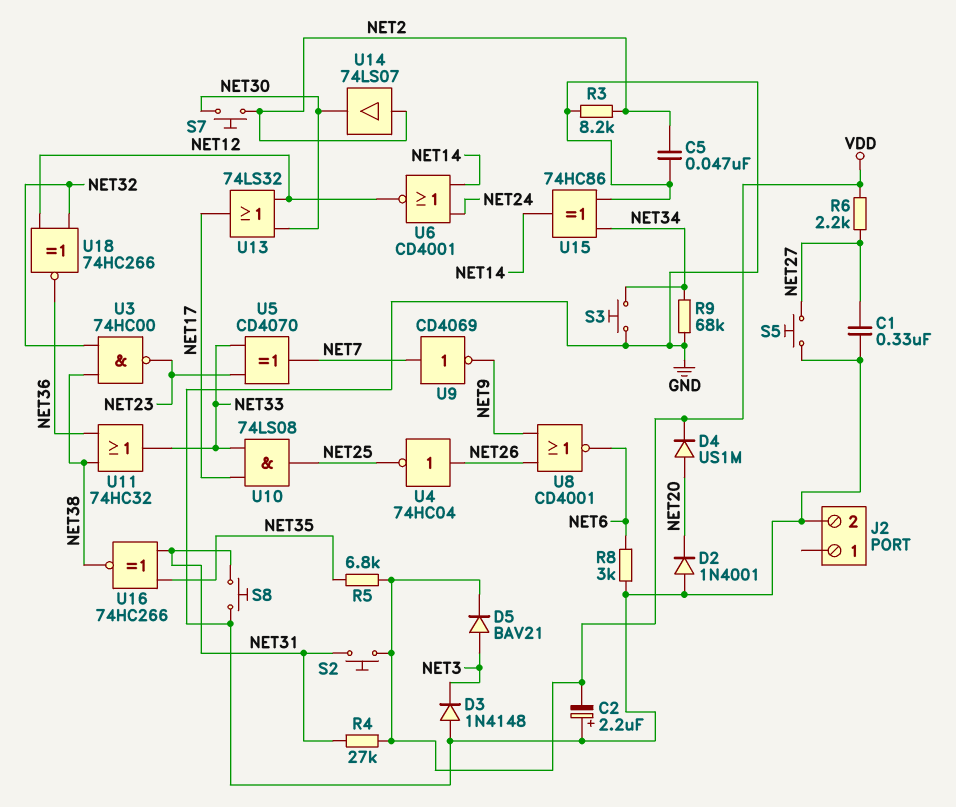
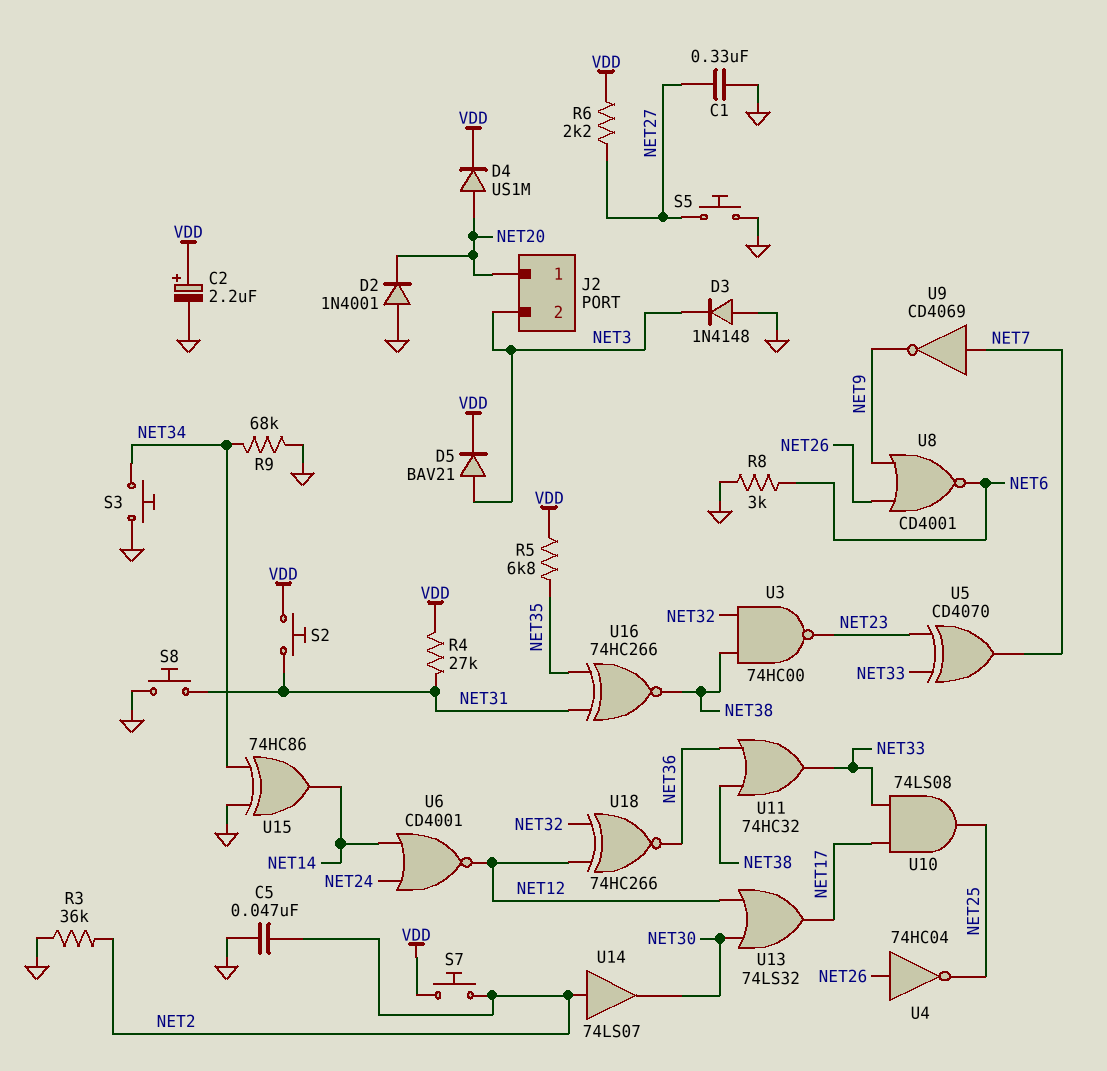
C2: 2.2uF (plus GND, minus VDD) -> 2.2uF (plus VDD, minus GND)
J2 pin 1: none -> NET20
J2 pin 2: GND -> NET3
R3: 8.2k (GND, NET2) -> 36k (GND, NET2)
S7: button (NET2, NET30) -> button (NET2, VDD)

